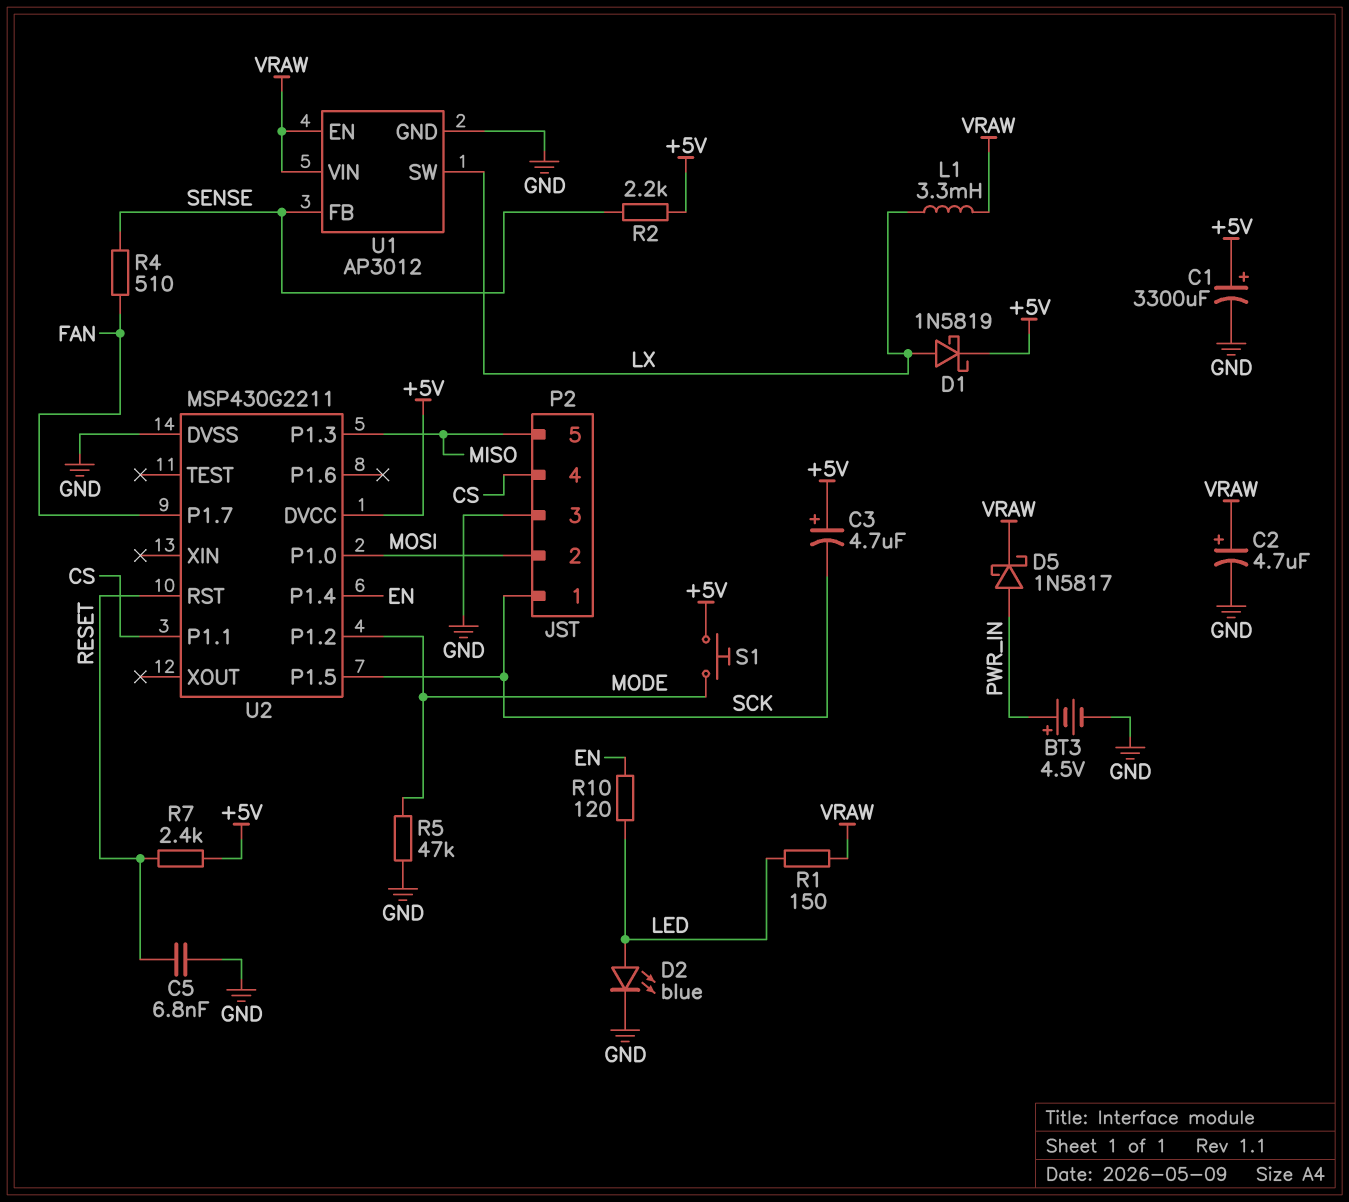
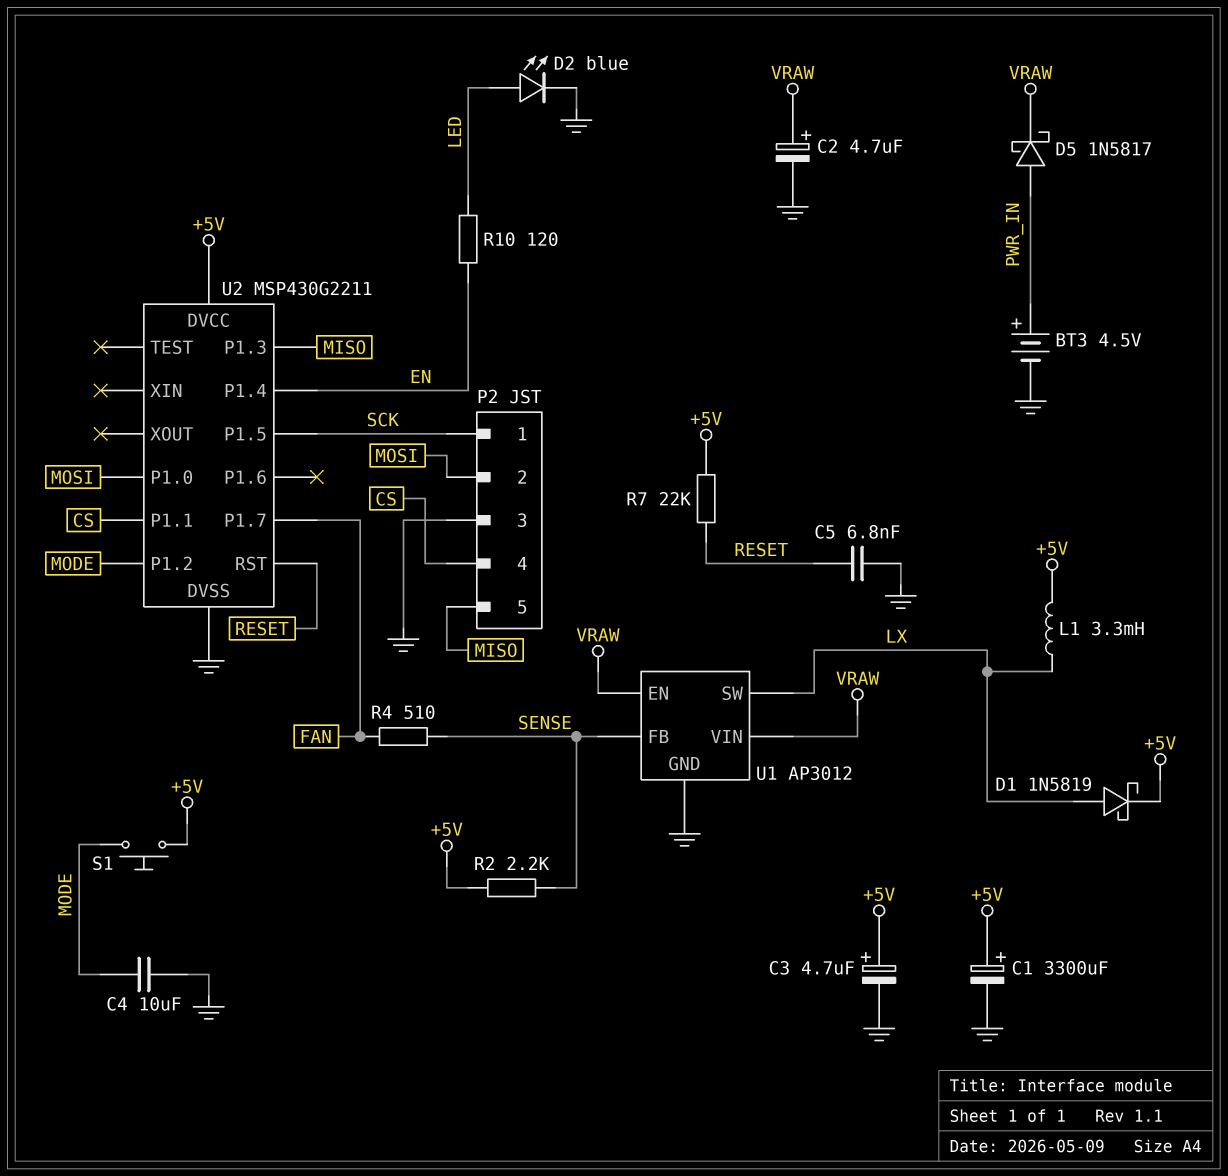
C3: 4.7uF (plus +5V, minus SCK) -> 4.7uF (plus +5V, minus GND)
C4: none -> 10uF (GND, MODE)
L1: 3.3mH (LX, VRAW) -> 3.3mH (+5V, LX)
R1: 150 (LED, VRAW) -> none
R5: 47k (GND, MODE) -> none
R7: 2.4k (+5V, RESET) -> 22k (+5V, RESET)

